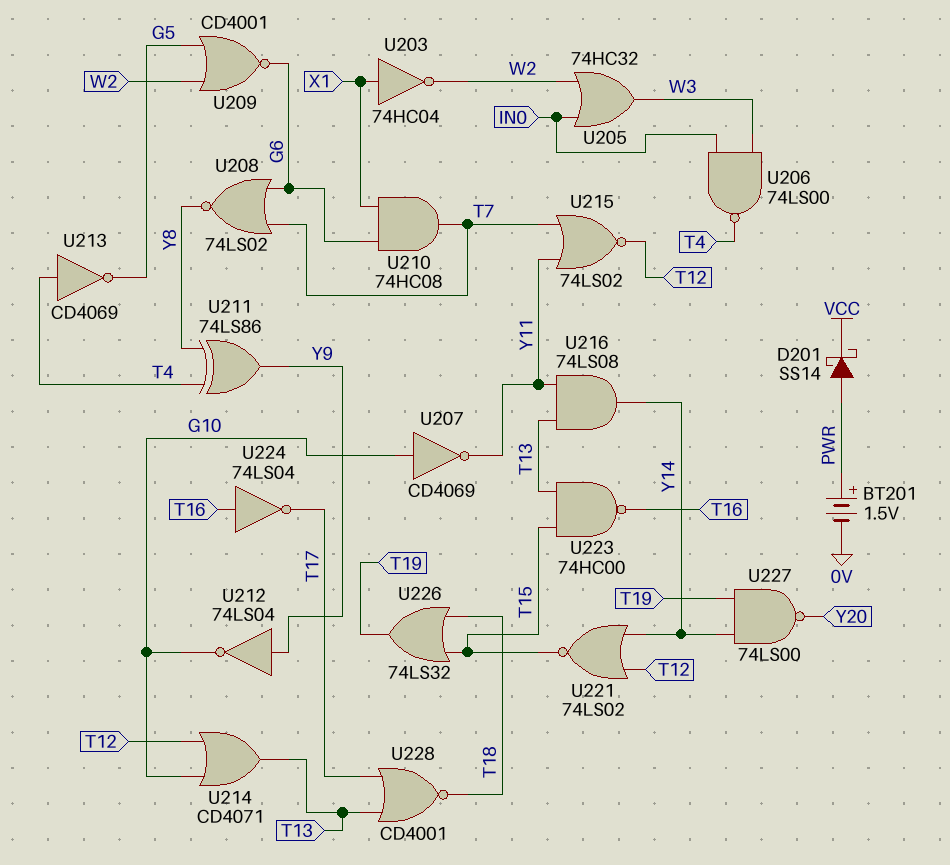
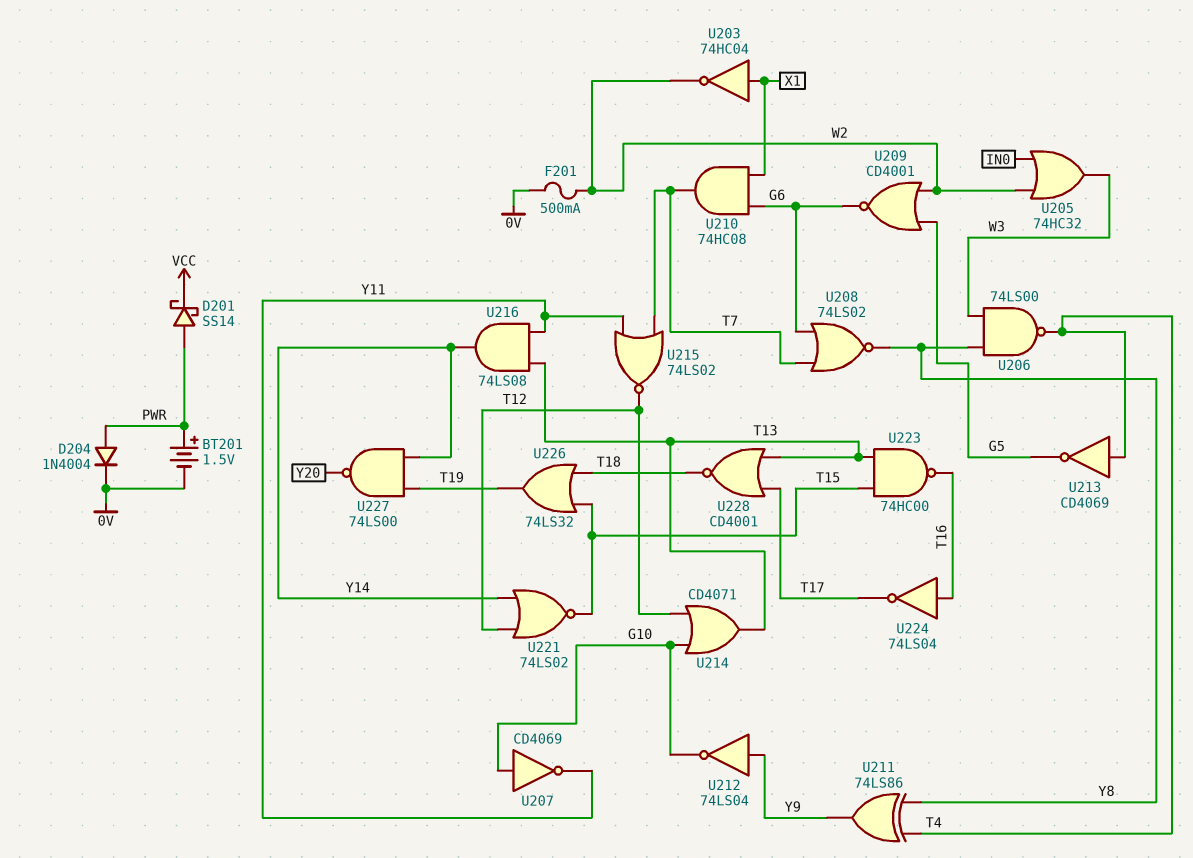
D204: none -> diode 1N4004 (A PWR, K 0V)
F201: none -> 500mA (0V, W2)
U206: NAND 74LS00 (in IN0, in W3, out T4) -> NAND 74LS00 (in W3, in Y8, out T4)

